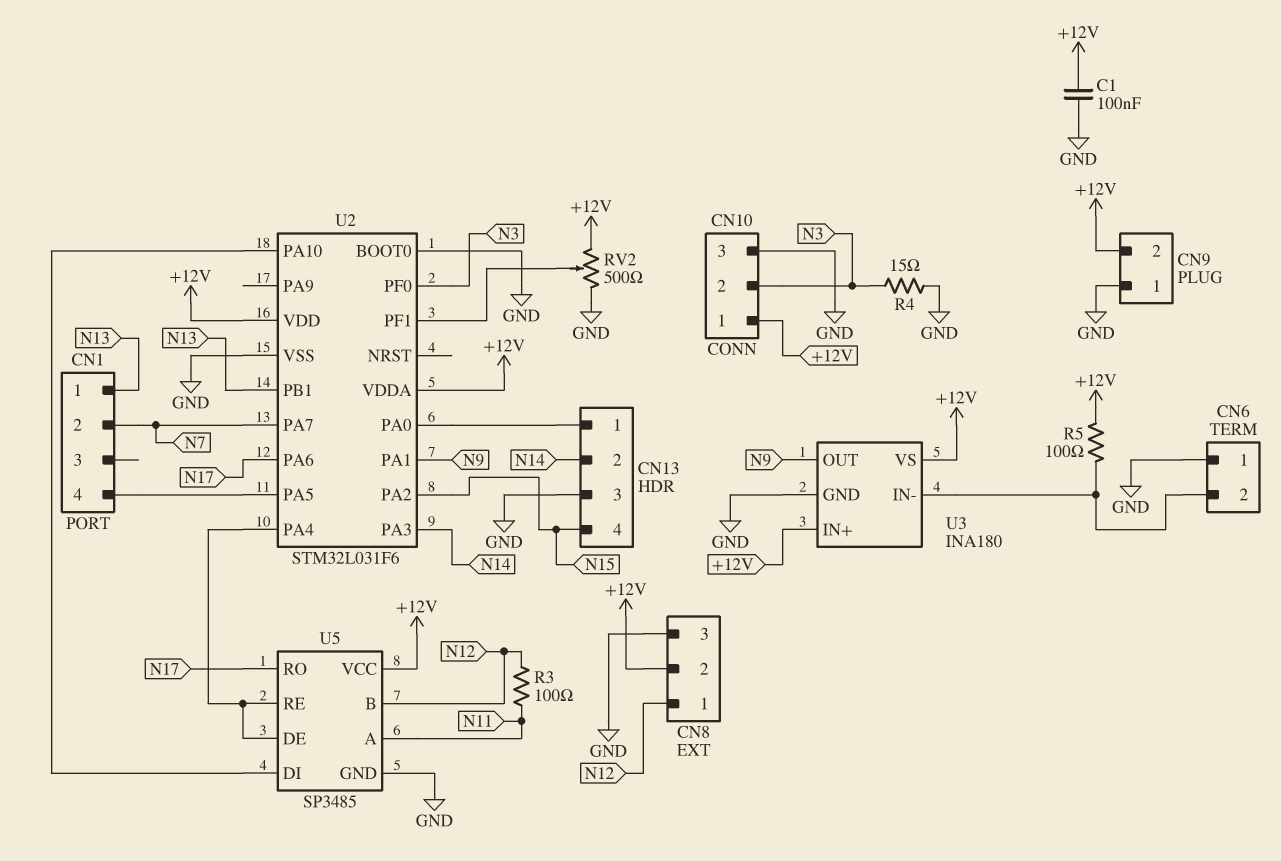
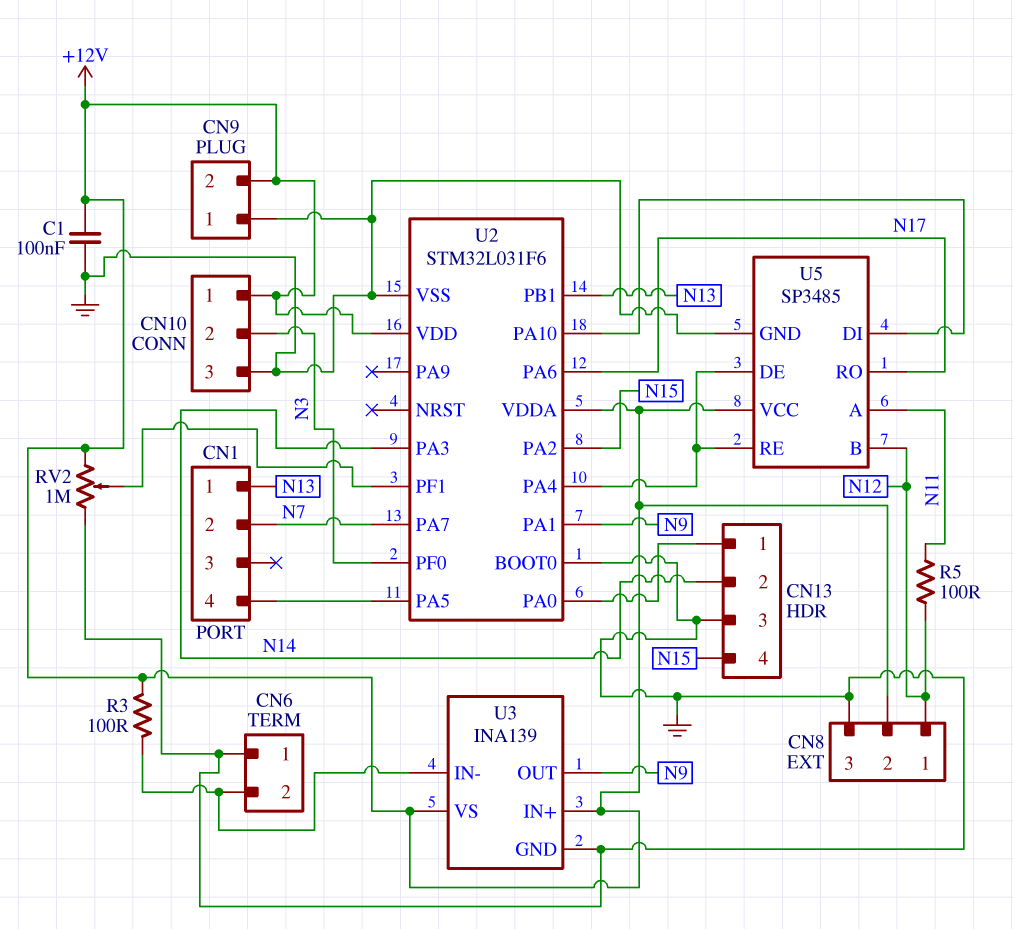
R3: 100 (N11, N12) -> 100 (+12V, CN6/2)
R4: 15 (GND, N3) -> none
R5: 100 (+12V, CN6/2) -> 100 (N11, N12)
RV2: 500 (+12V, GND, wiper U2/PF1) -> 1M (+12V, GND, wiper U2/PF1)
U3: INA180 -> INA139

